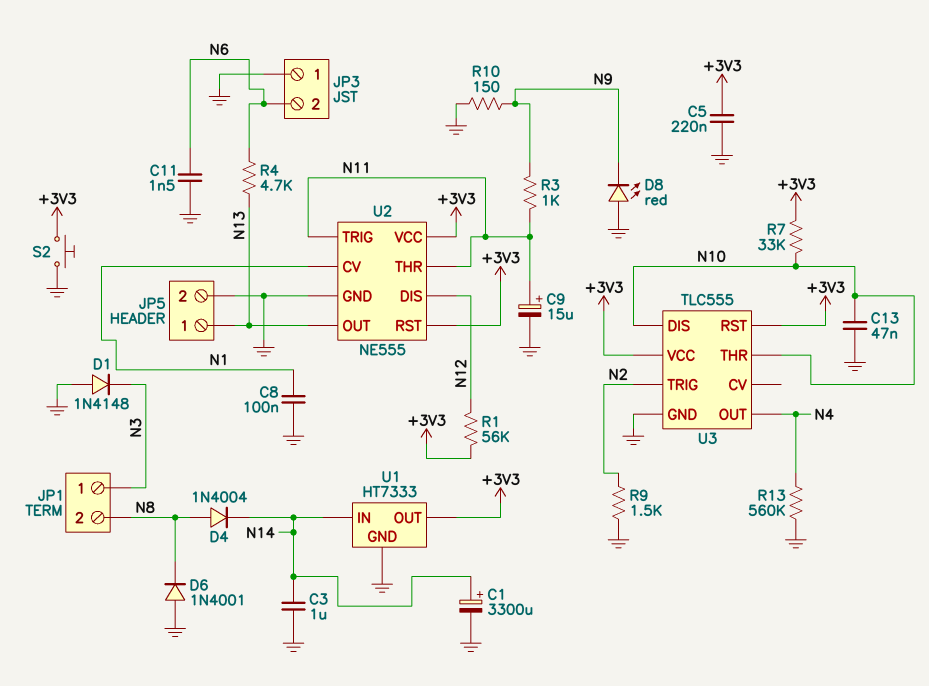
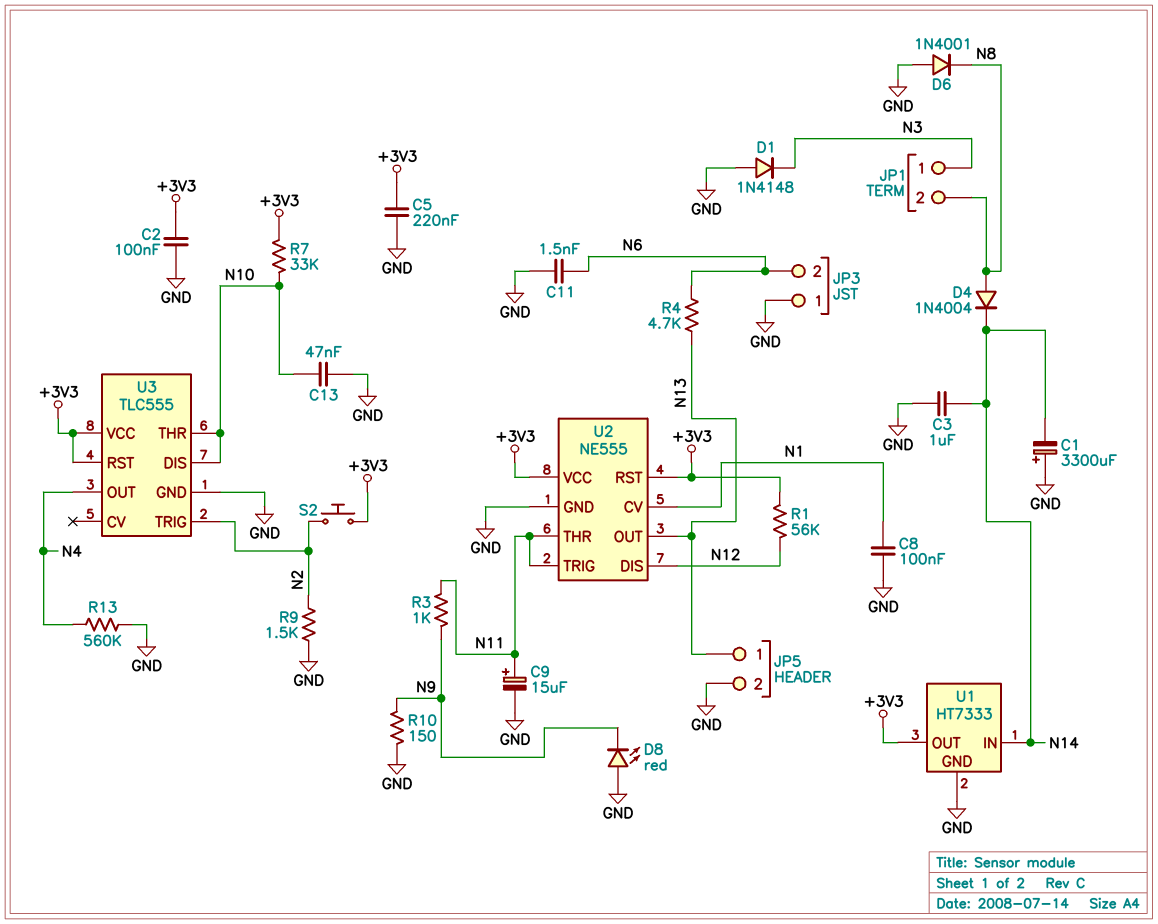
C1: 3300uF (plus N14, minus GND) -> 3300uF (plus GND, minus N14)
C2: none -> 100nF (+3V3, GND)
S2: button (+3V3, GND) -> button (+3V3, N2)

